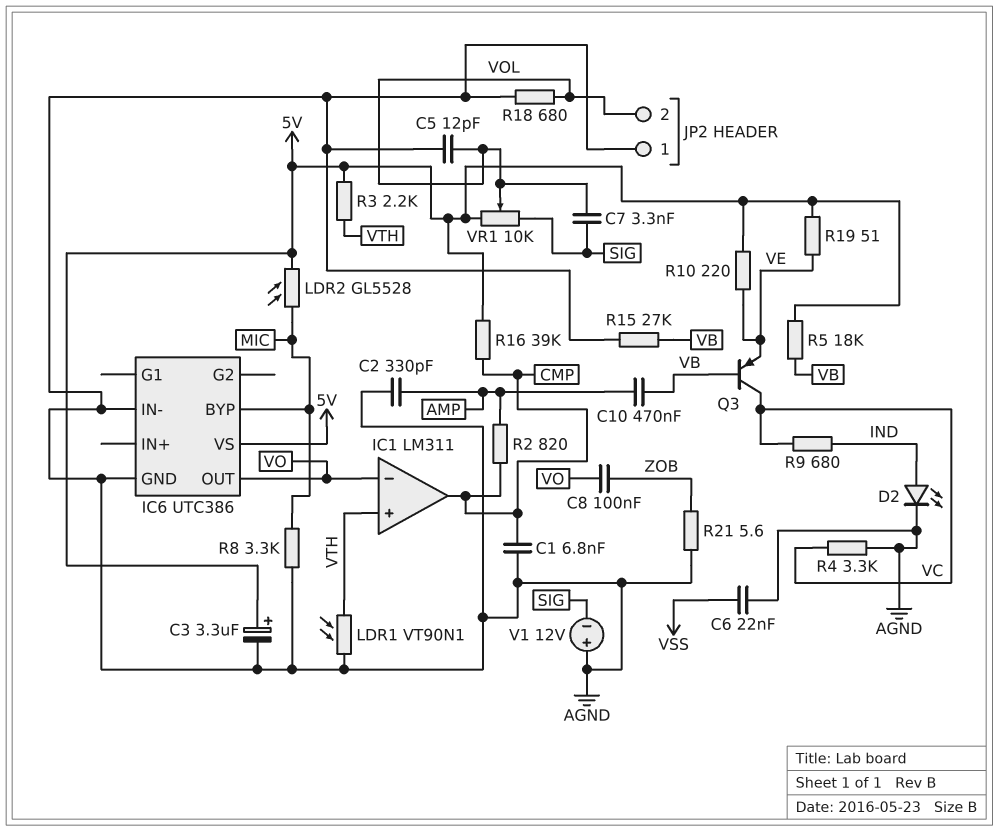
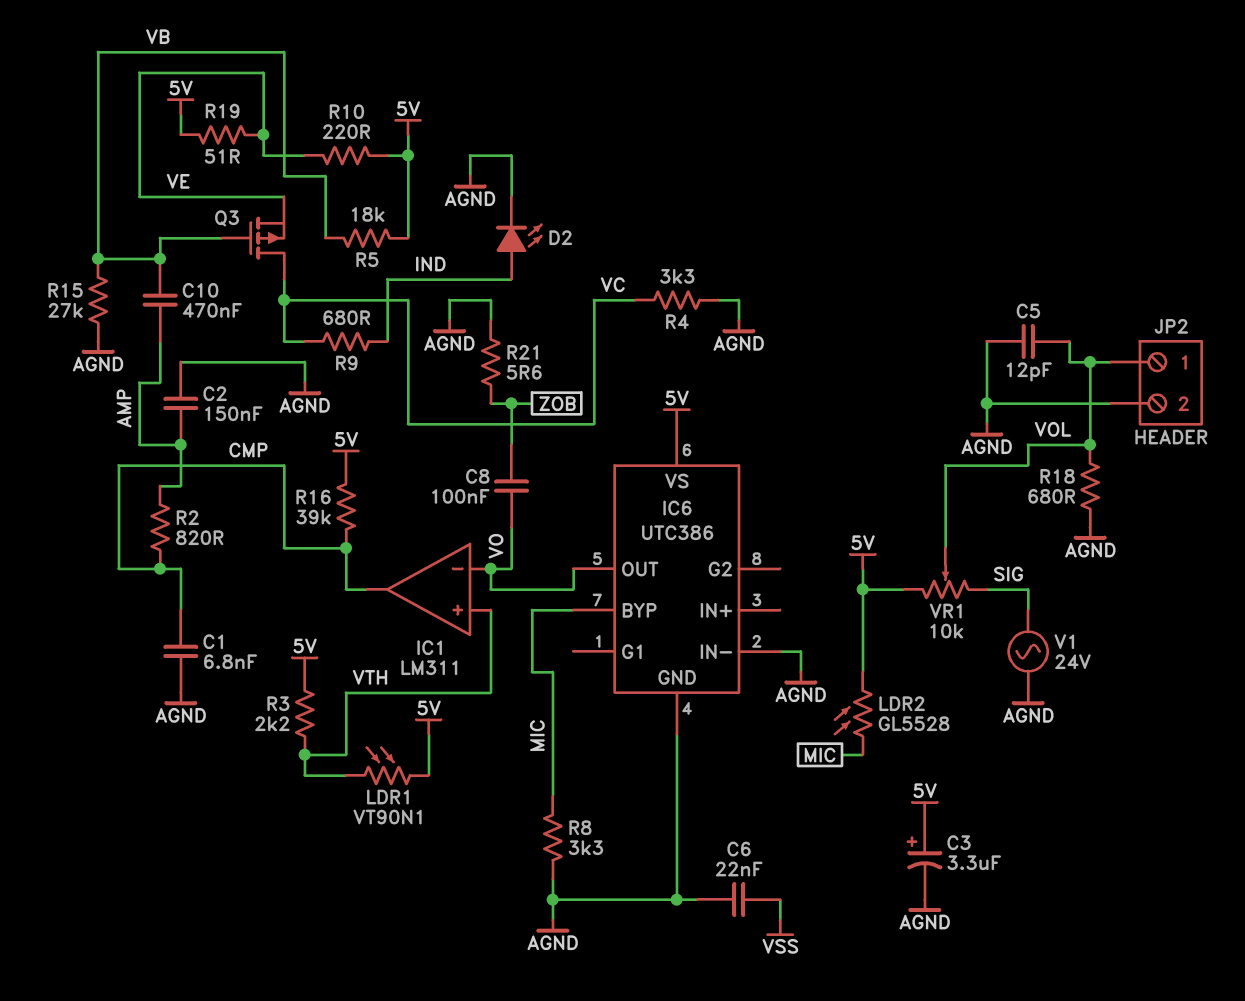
C2: 330pF (AGND, AMP) -> 150nF (AGND, AMP)
C7: 3.3nF (SIG, VOL) -> none
JP2 pin 1: AGND -> VOL
JP2 pin 2: VOL -> AGND
LDR1: VT90N1 (AGND, VTH) -> VT90N1 (5V, VTH)
Q3: PNP (B VB, C VC, E VE) -> PMOS (G VB, D VC, S VE)
V1: 12V (plus AGND, minus SIG) -> AC 24V (AGND, SIG)

